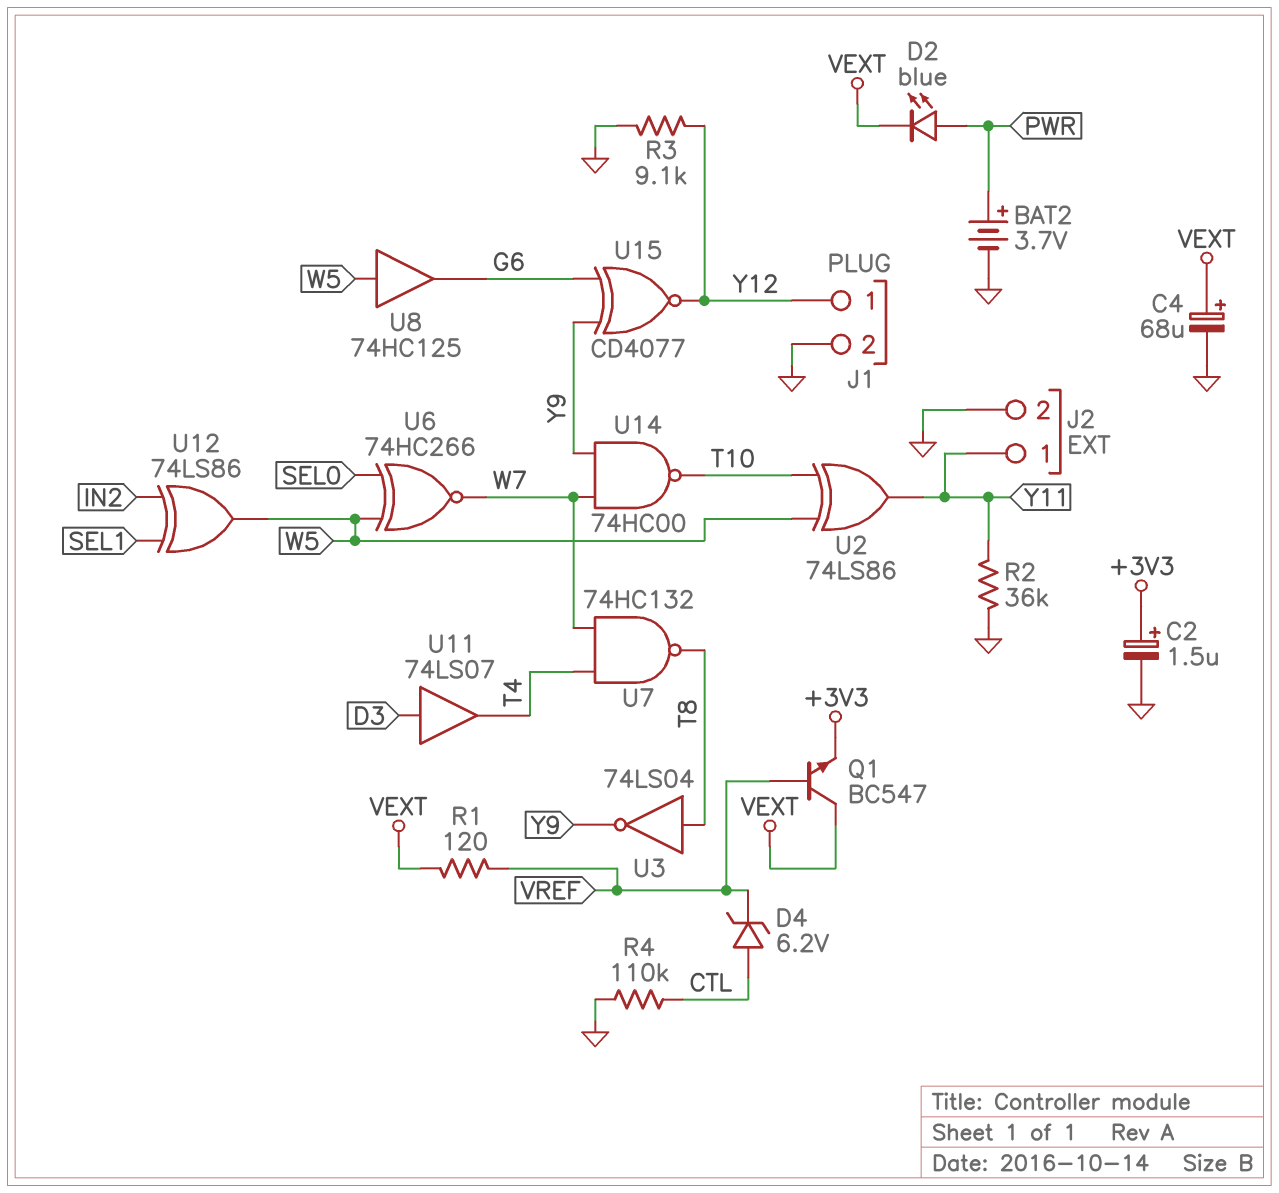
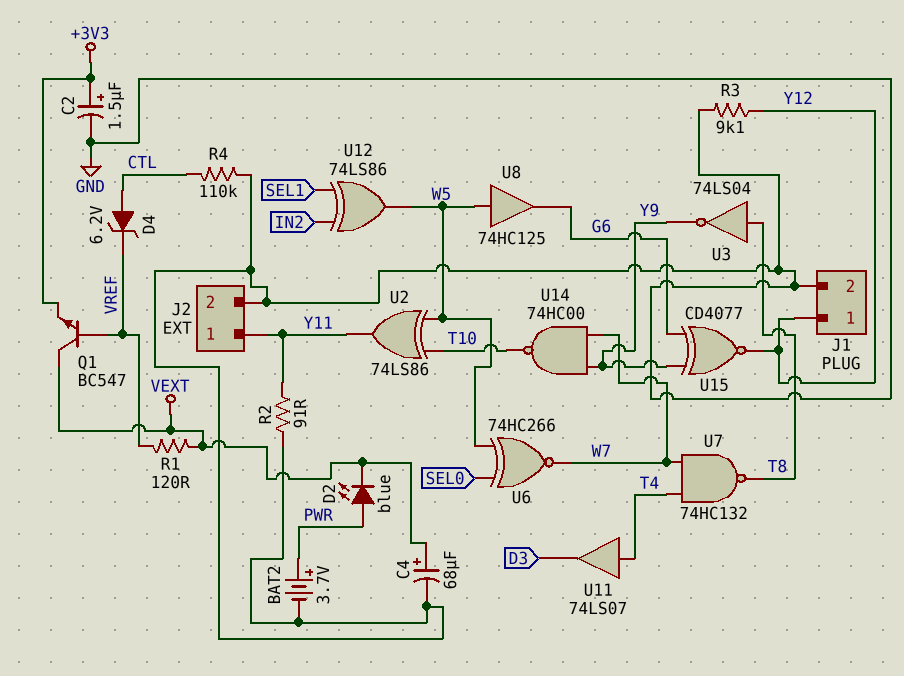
R2: 36k (GND, Y11) -> 91 (GND, Y11)
U11: buffer 74LS07 (in D3, out T4) -> buffer 74LS07 (in T4, out D3)

